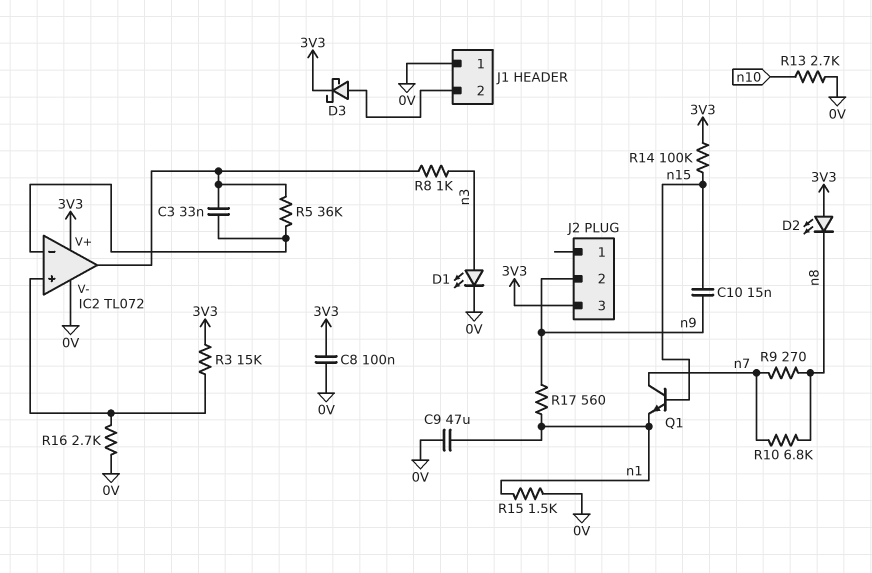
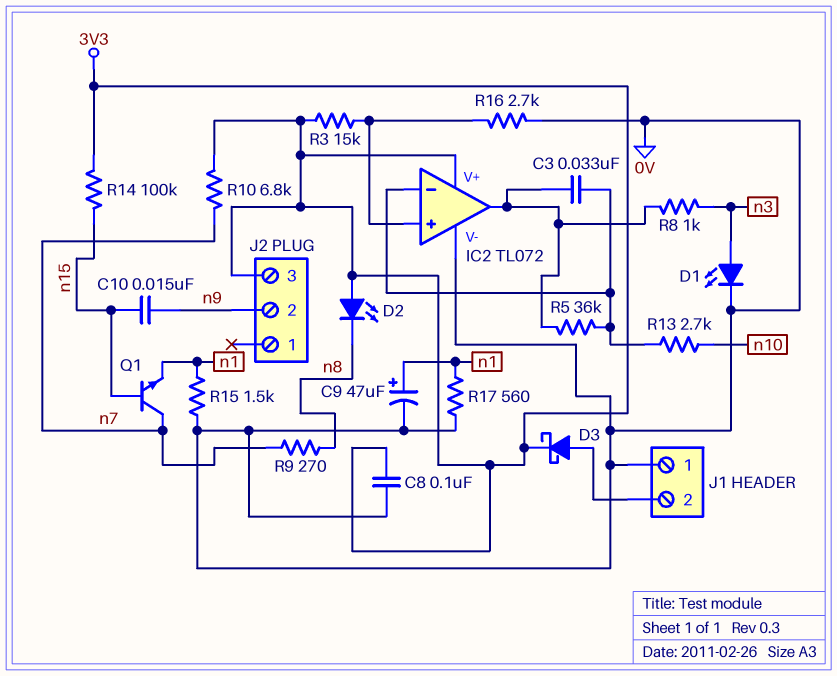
C9: 47uF (0V, n1) -> 47uF (plus n1, minus 0V)
R10: 6.8k (n7, n8) -> 6.8k (3V3, n7)
R13: 2.7k (0V, n10) -> 2.7k (IC2/in-, n10)
R17: 560 (n1, n9) -> 560 (0V, n1)

